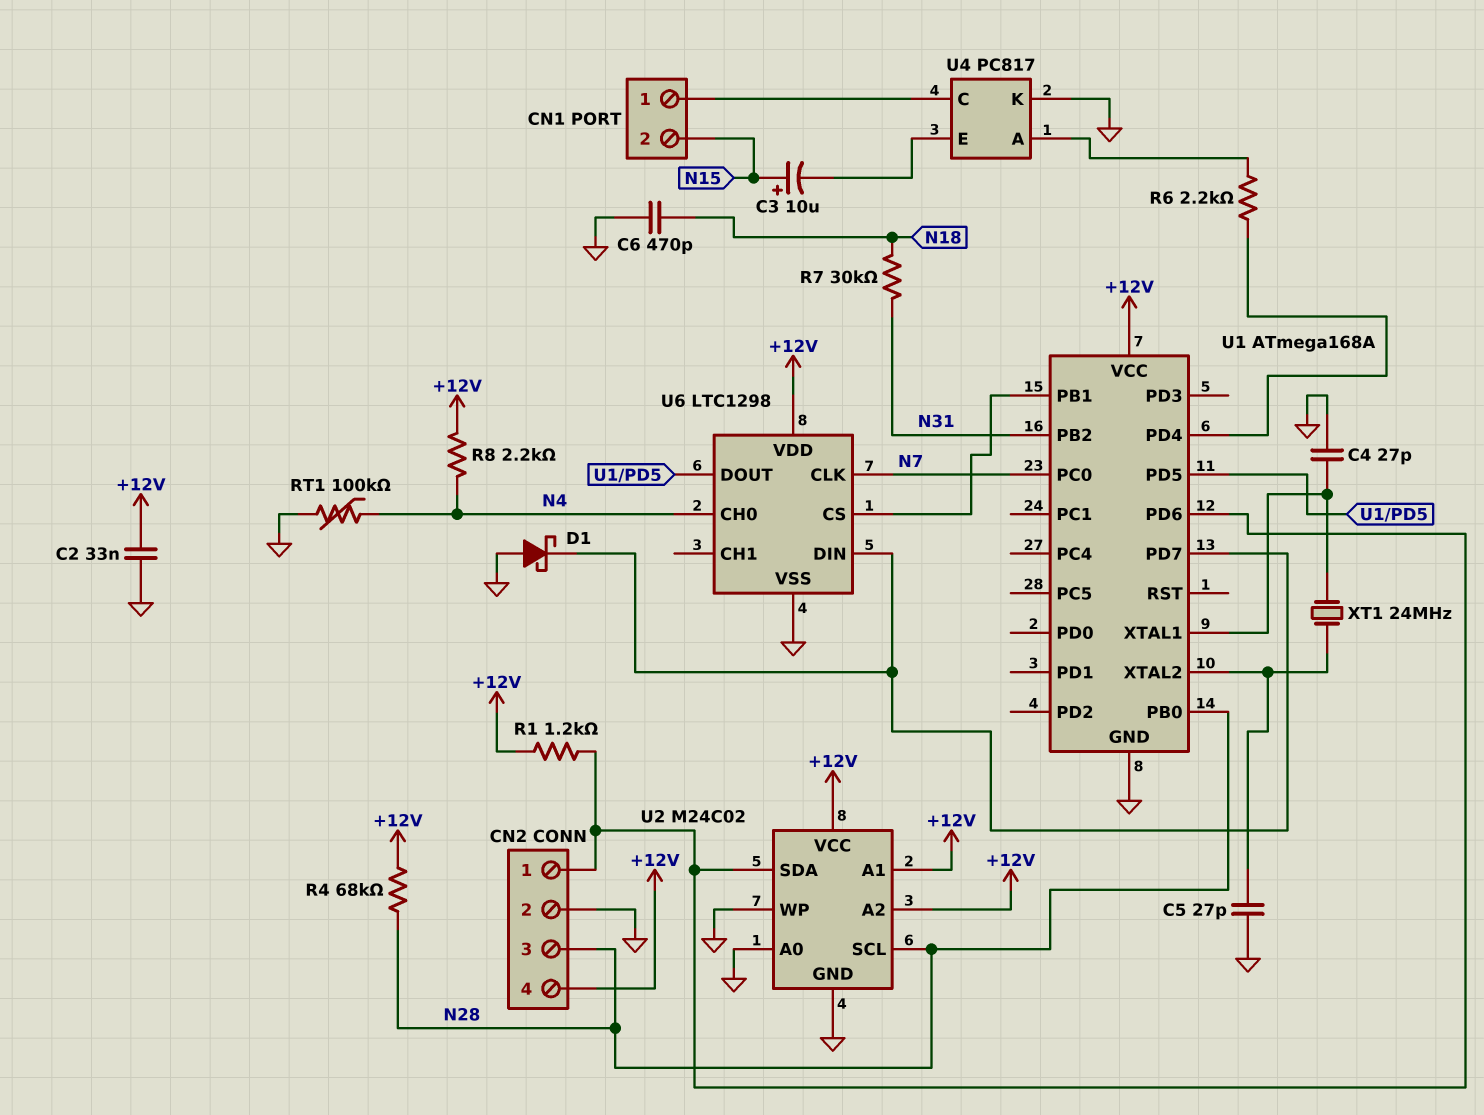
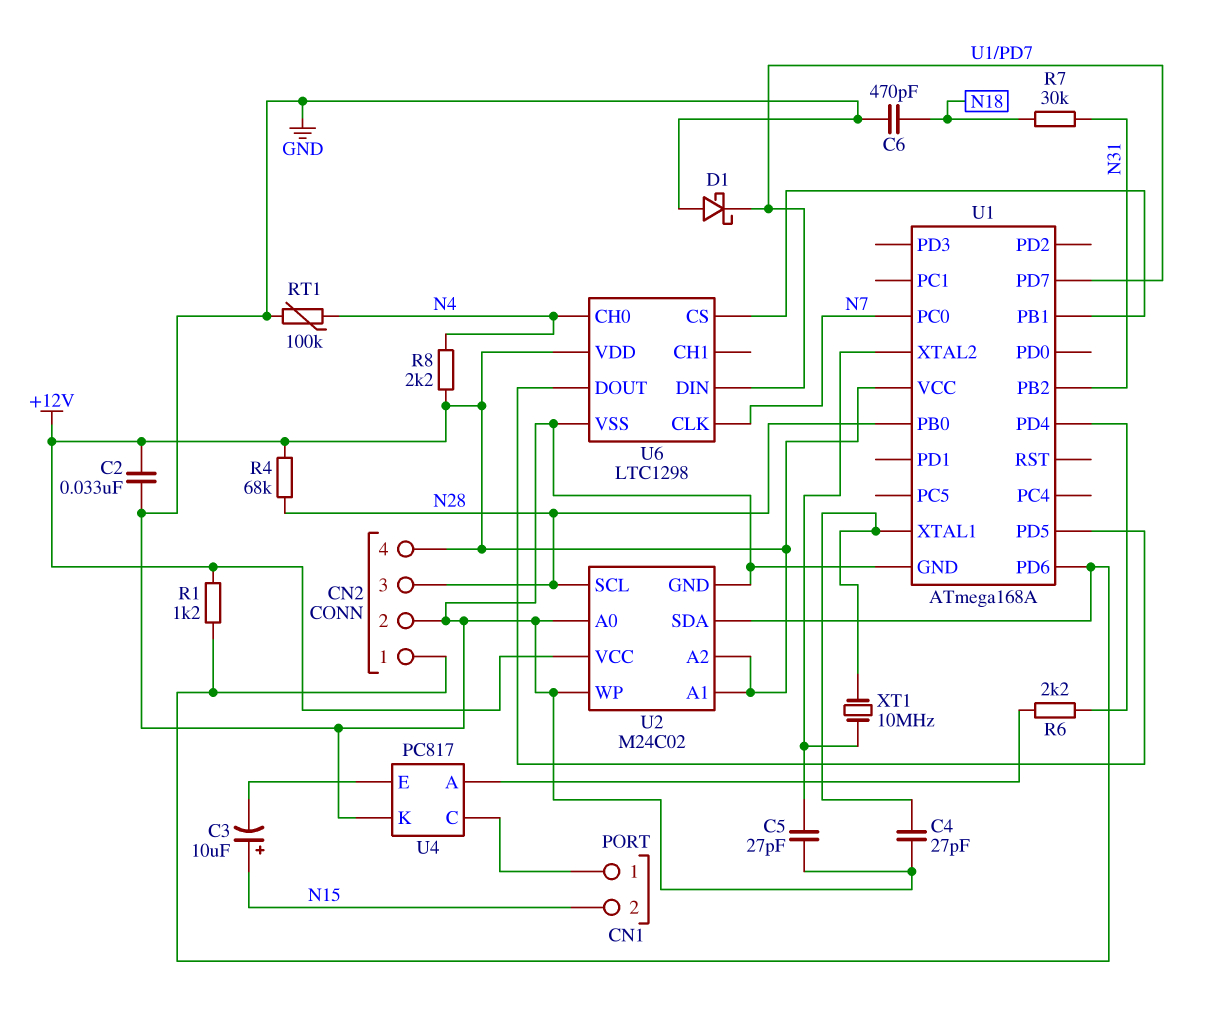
XT1: 24MHz (U1/XTAL1, U1/XTAL2) -> 10MHz (U1/XTAL1, U1/XTAL2)

